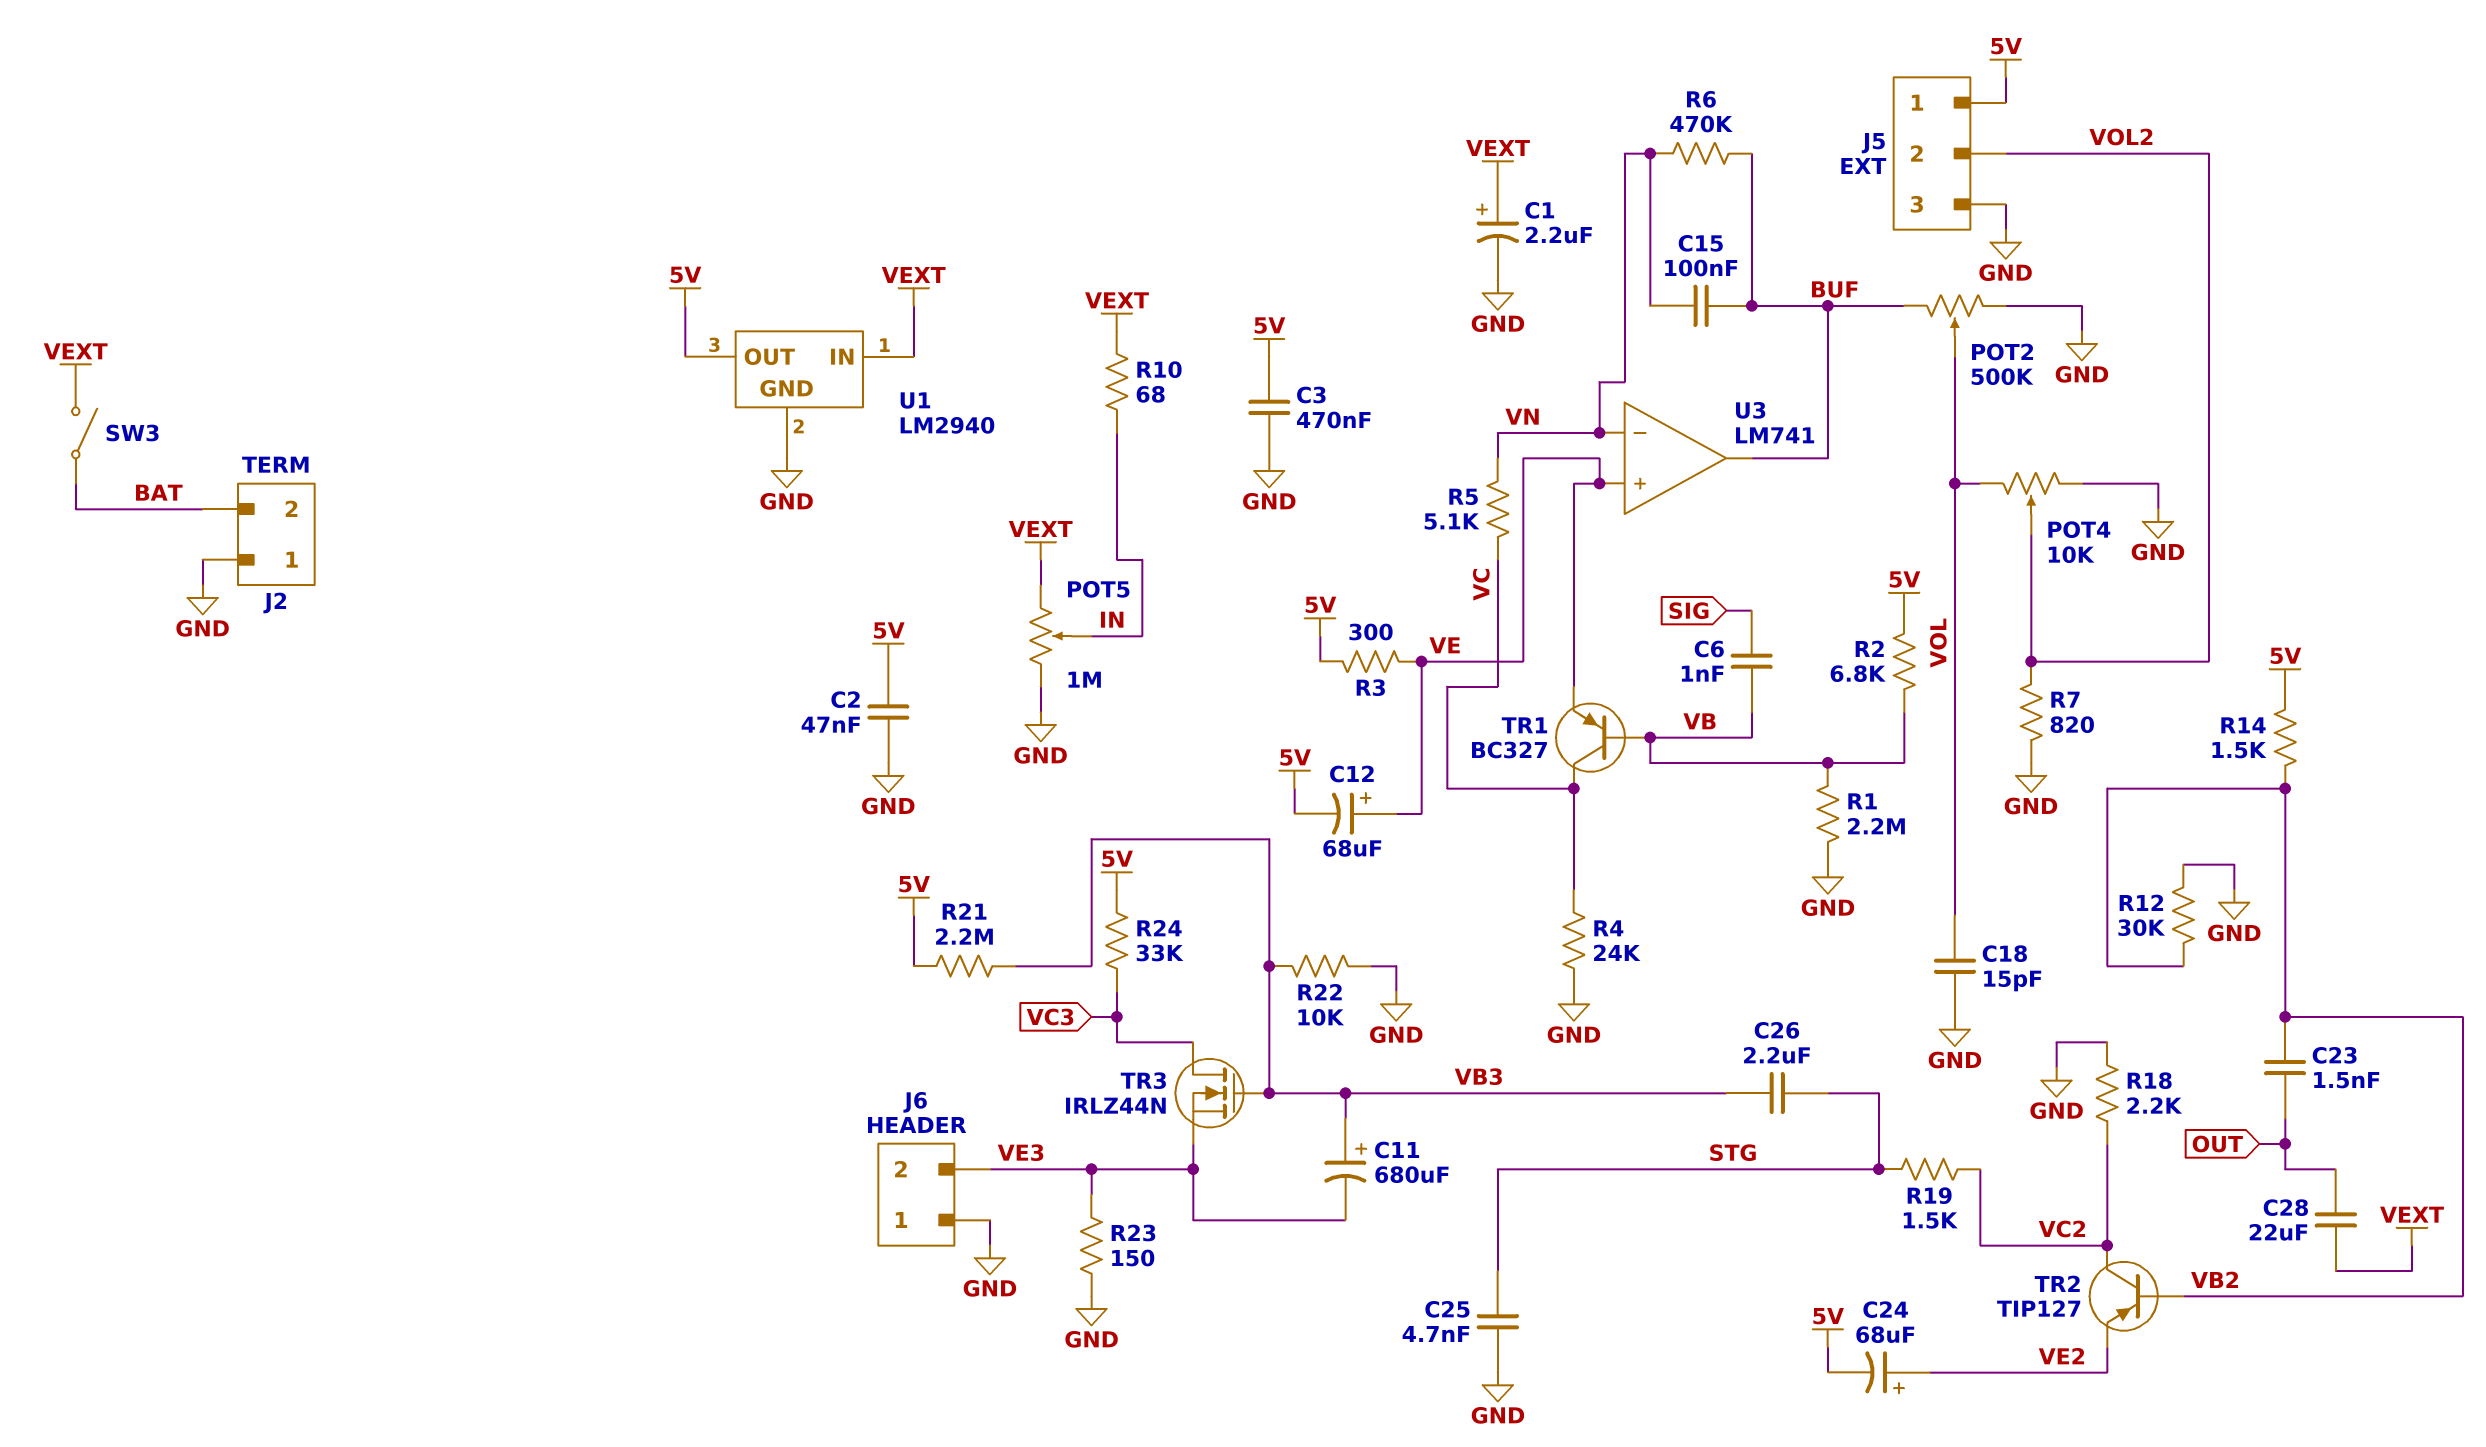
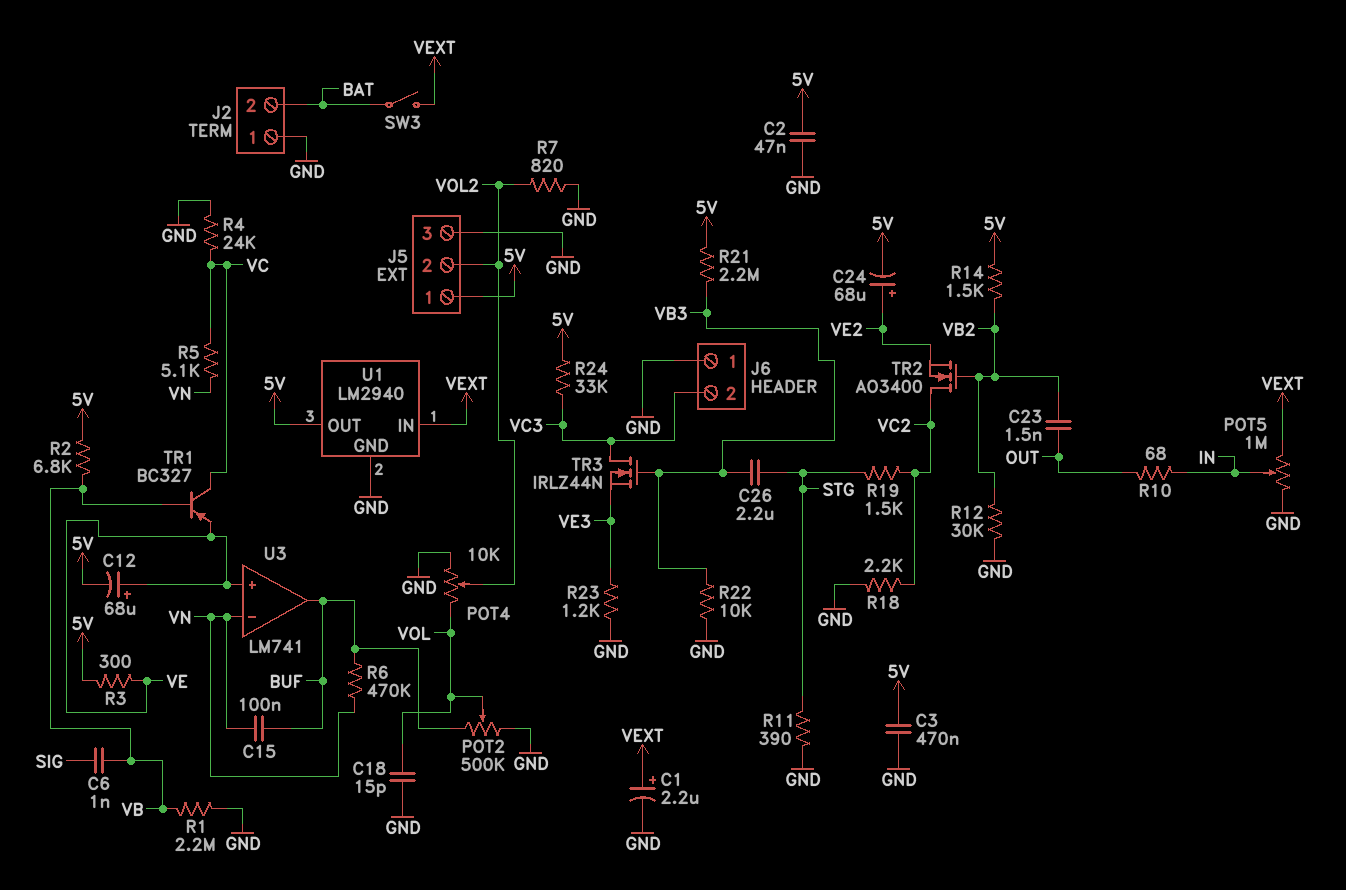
C11: 680uF (plus VB3, minus VE3) -> none
C25: 4.7nF (GND, STG) -> none
C28: 22uF (OUT, VEXT) -> none
J6 pin 2: VE3 -> VC3
R10: 68 (IN, VEXT) -> 68 (IN, OUT)
R11: none -> 390 (GND, STG)
R23: 150 (GND, VE3) -> 1.2k (GND, VE3)
TR2: PNP TIP127 (B VB2, C VC2, E VE2) -> NMOS AO3400 (G VB2, D VC2, S VE2)

